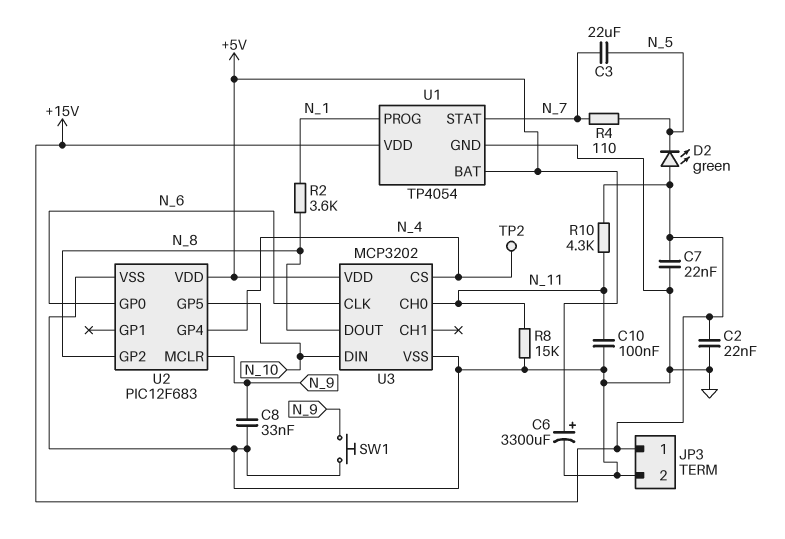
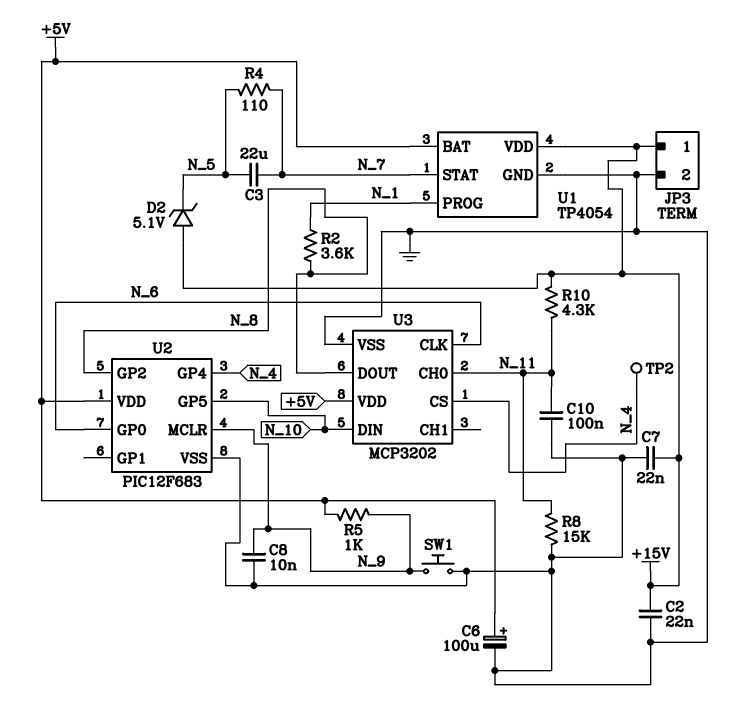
C6: 3300uF (plus +5V, minus GND) -> 100uF (plus +5V, minus GND)
C8: 33nF (GND, N_9) -> 10nF (GND, N_9)
D2: LED green (A +15V, K N_5) -> zener 5.1V (A +15V, K N_5)
R5: none -> 1k (+5V, N_9)

